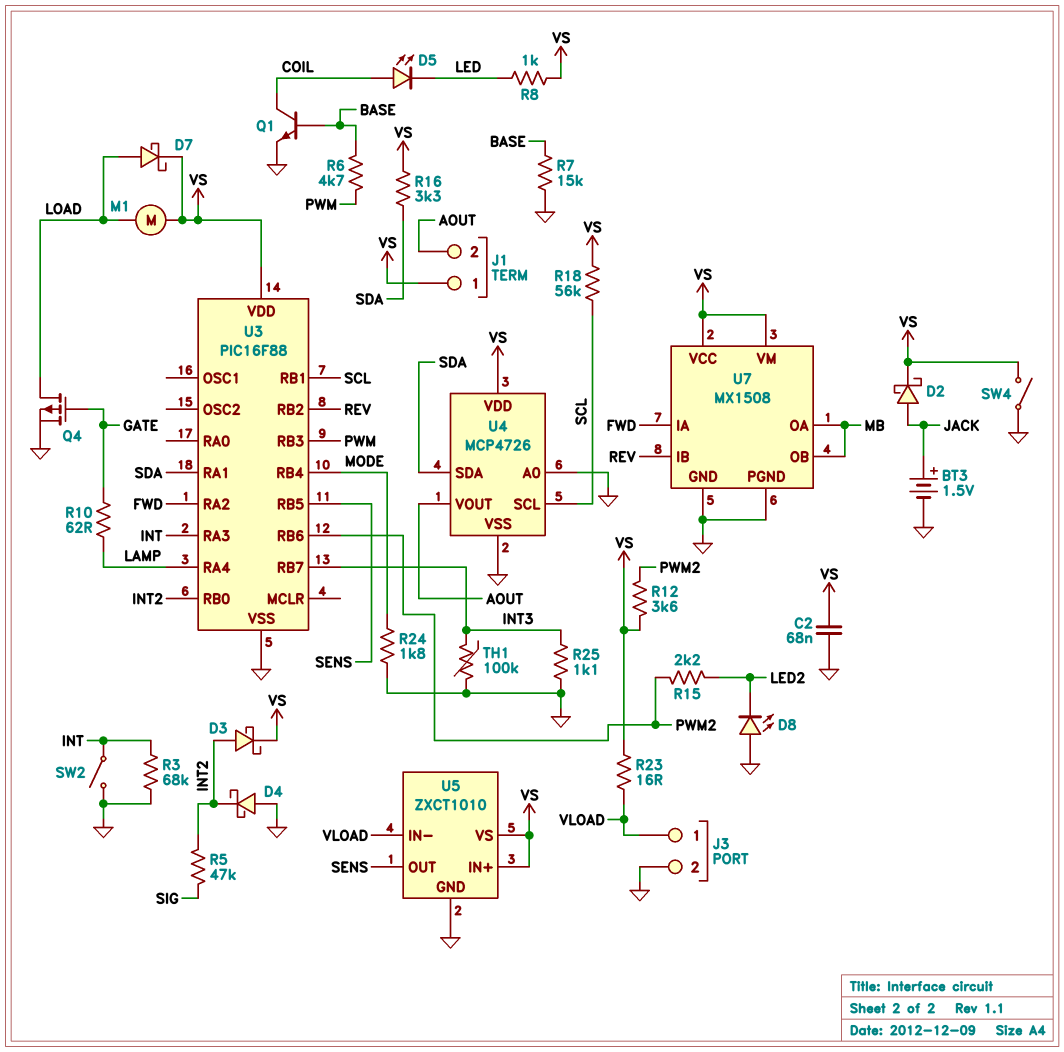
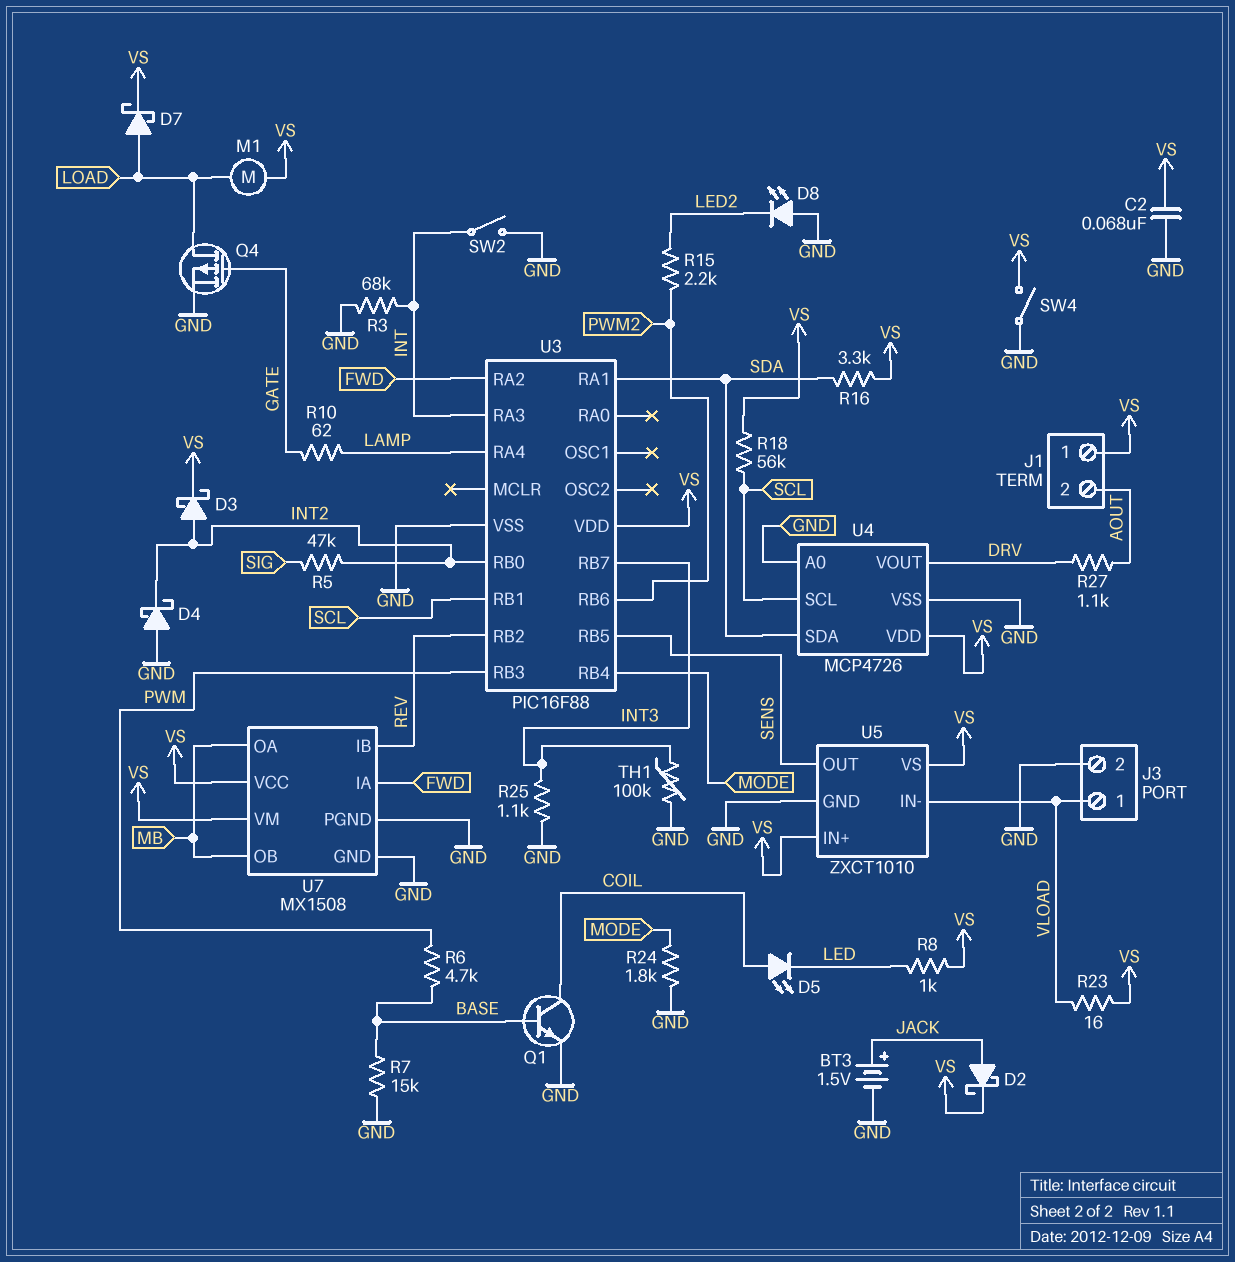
R12: 3.6k (PWM2, VS) -> none
R27: none -> 1.1k (AOUT, DRV)
U4 pin VOUT: AOUT -> DRV

